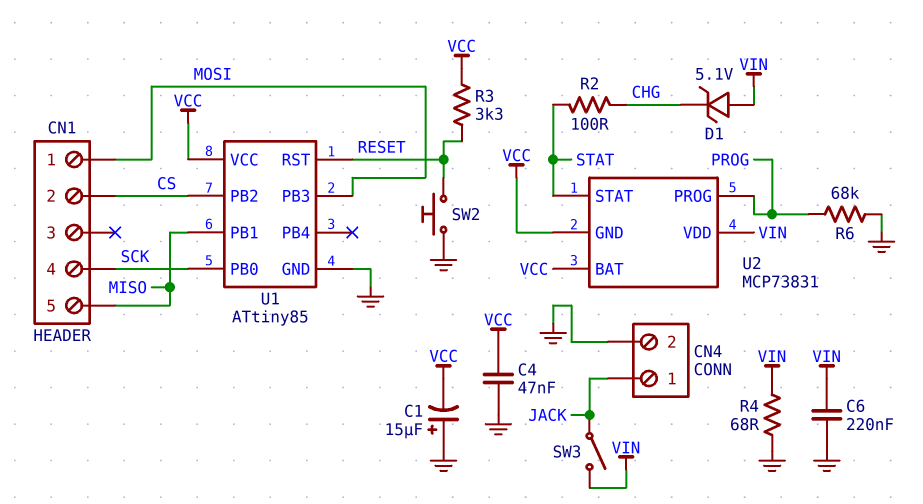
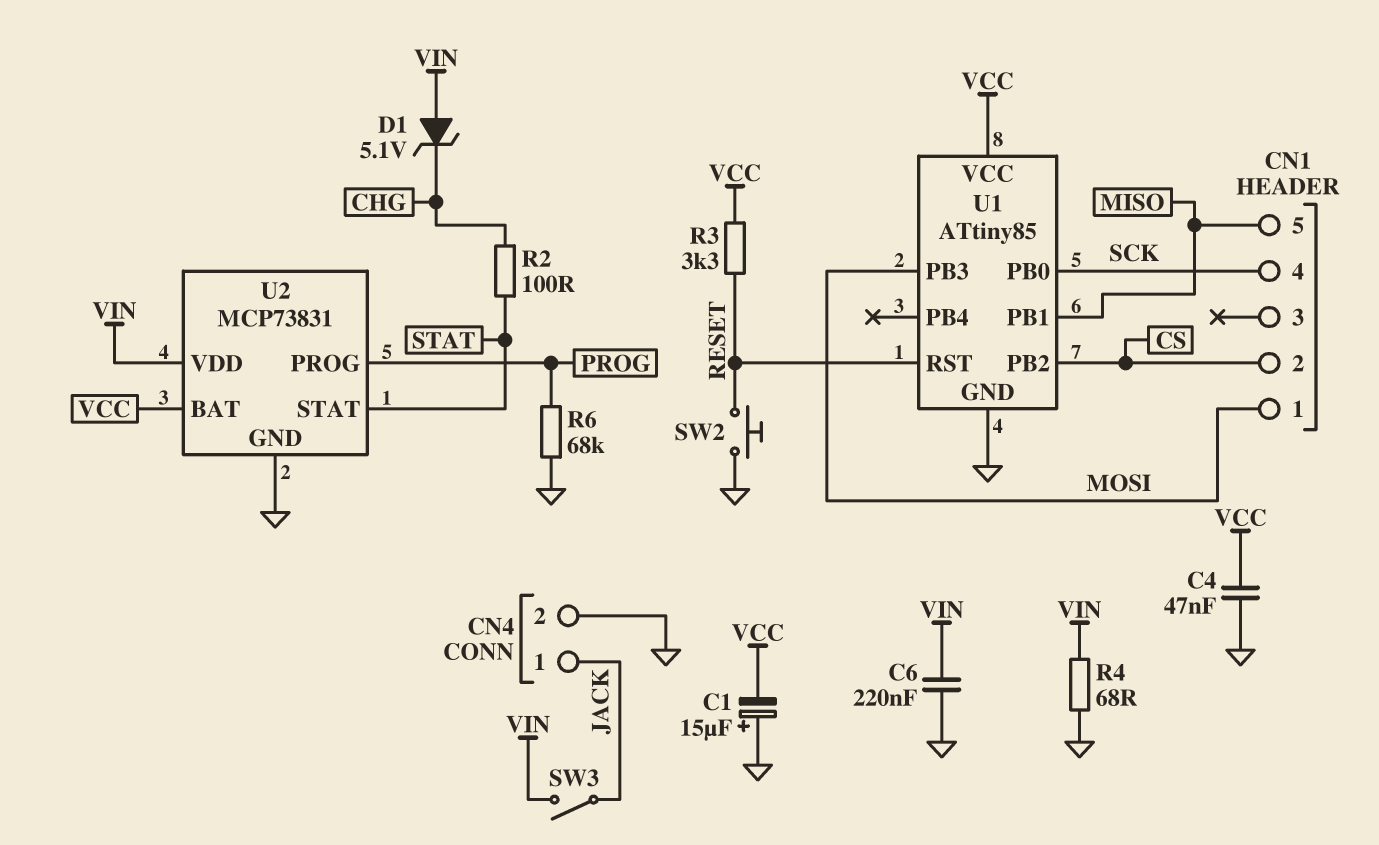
U2 pin GND: VCC -> GND

